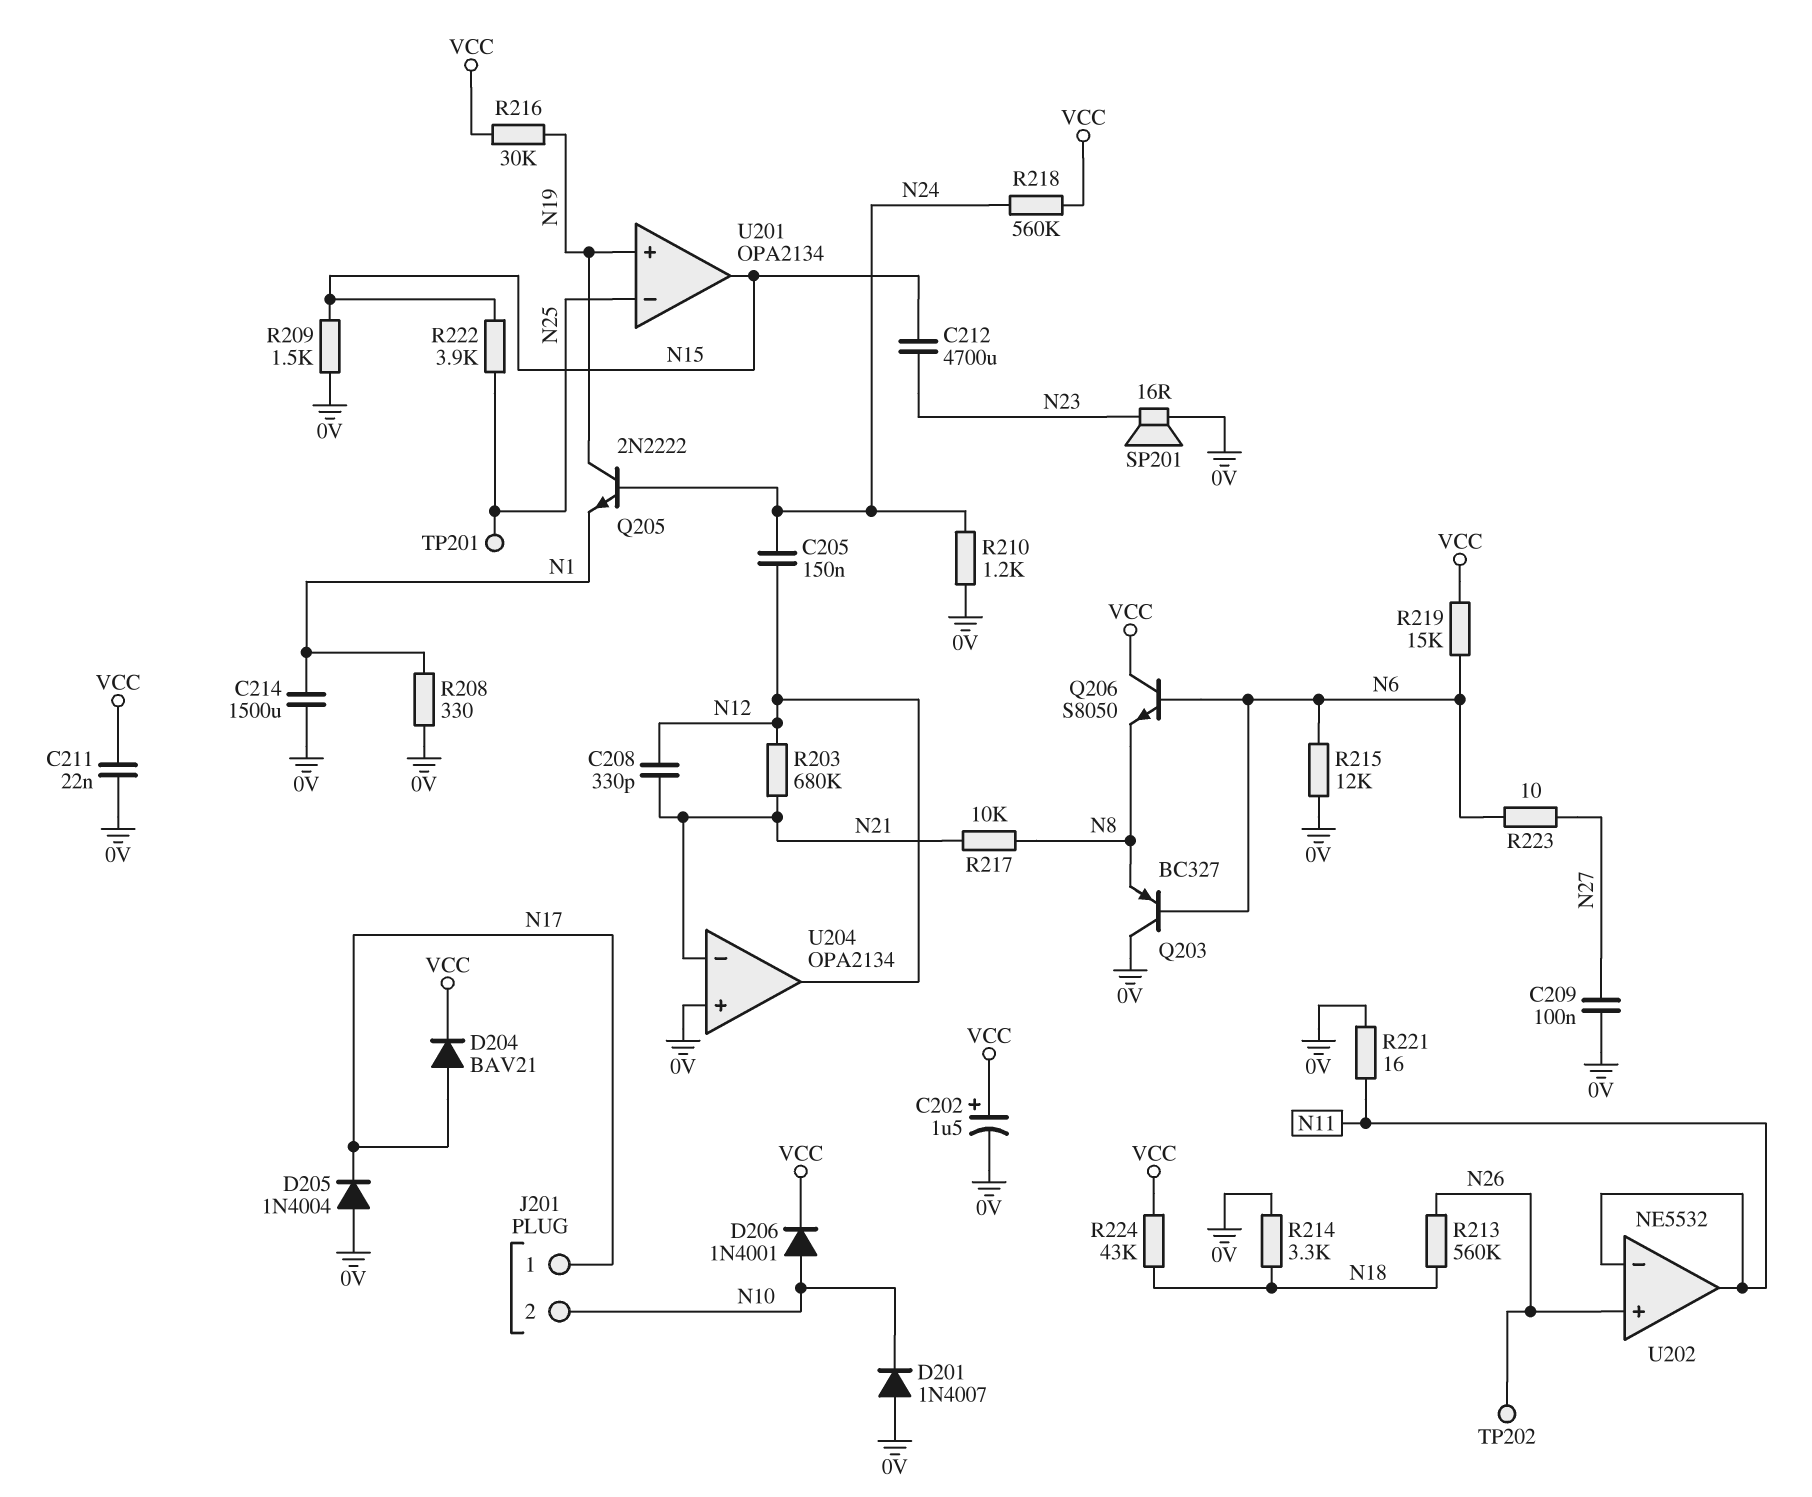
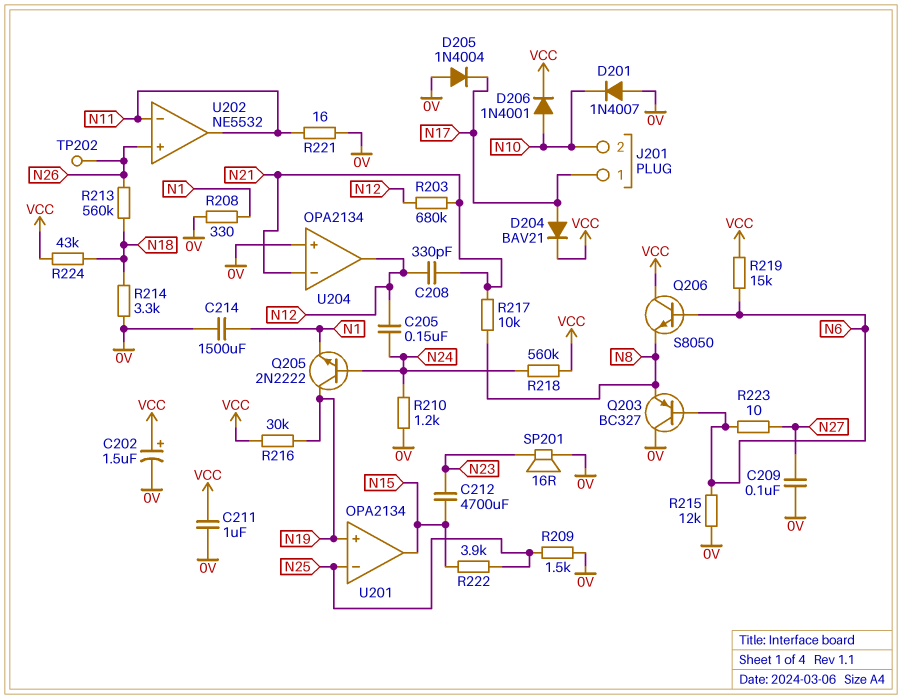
C211: 22nF (0V, VCC) -> 1uF (0V, VCC)
R209: 1.5k (0V, N15) -> 1.5k (0V, N25)
TP201: test point (N25) -> none

